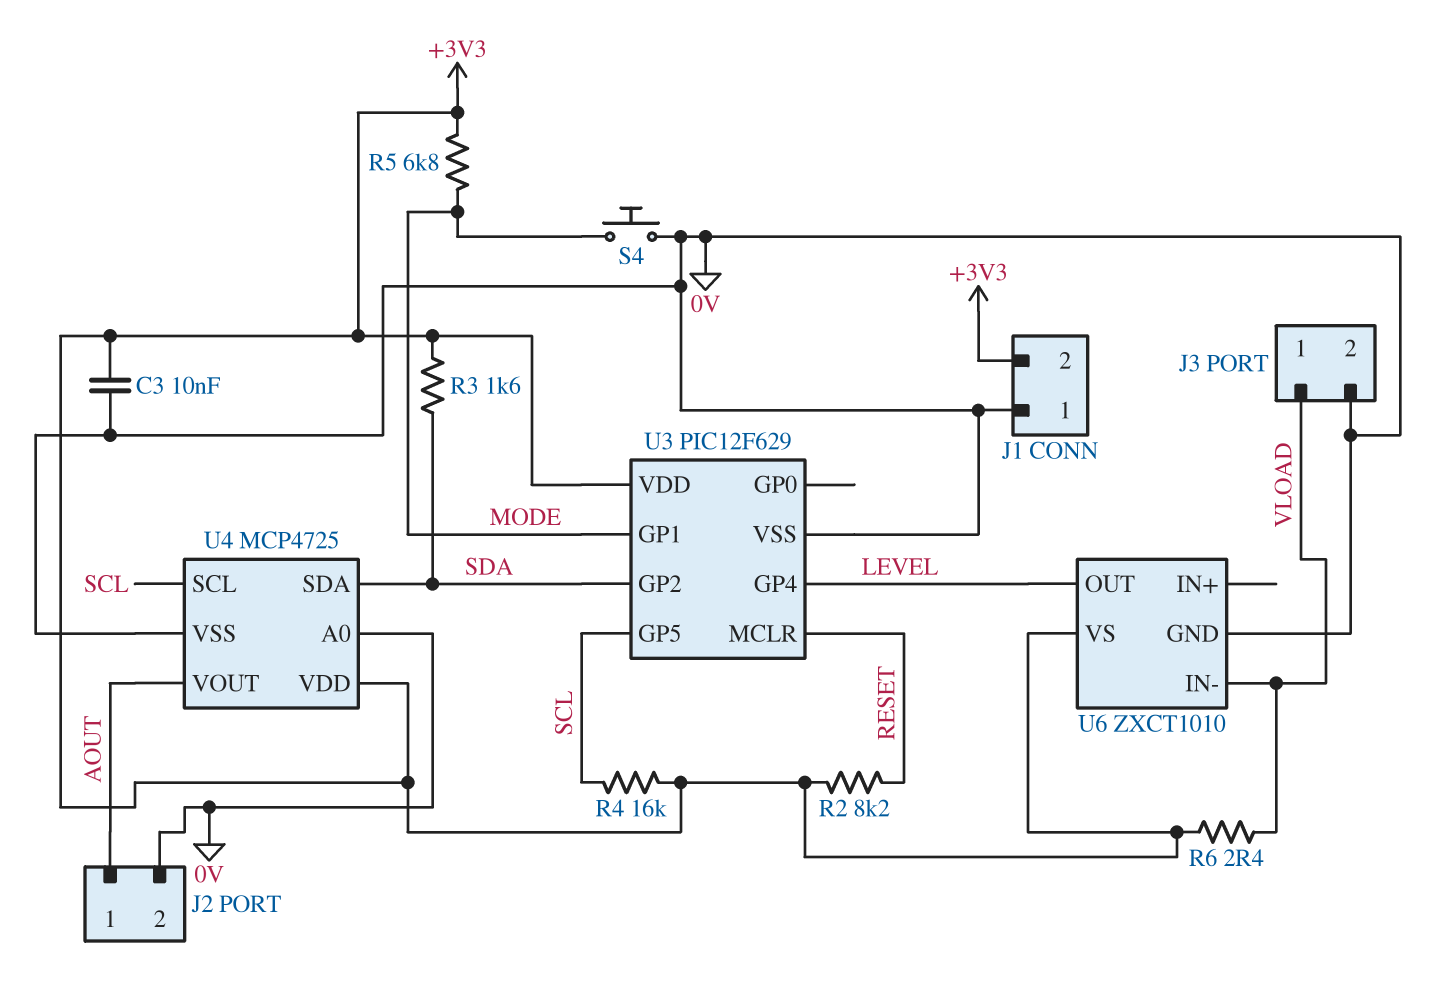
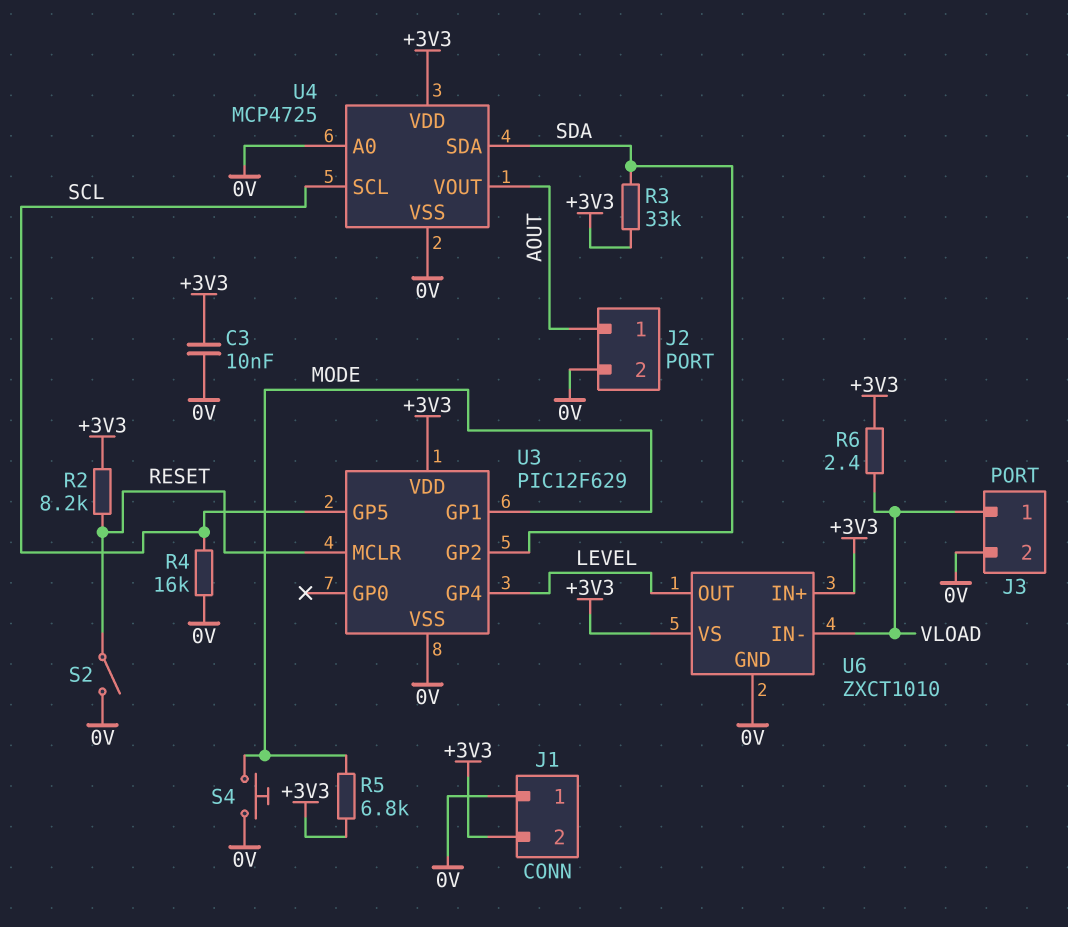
R3: 1.6k (+3V3, SDA) -> 33k (+3V3, SDA)
R4: 16k (+3V3, SCL) -> 16k (0V, SCL)
S2: none -> switch (0V, RESET)
U6 pin IN+: none -> +3V3

